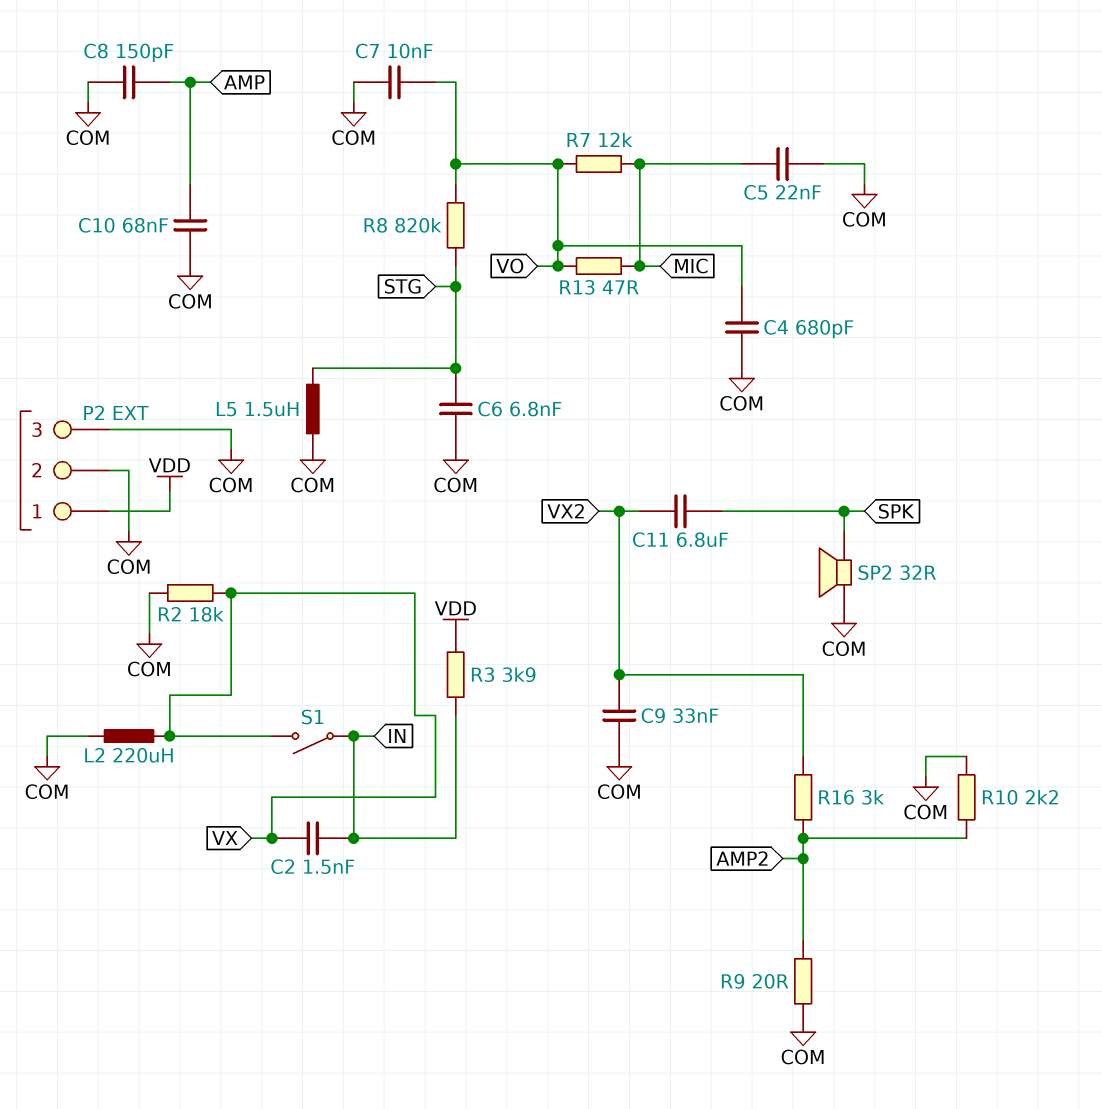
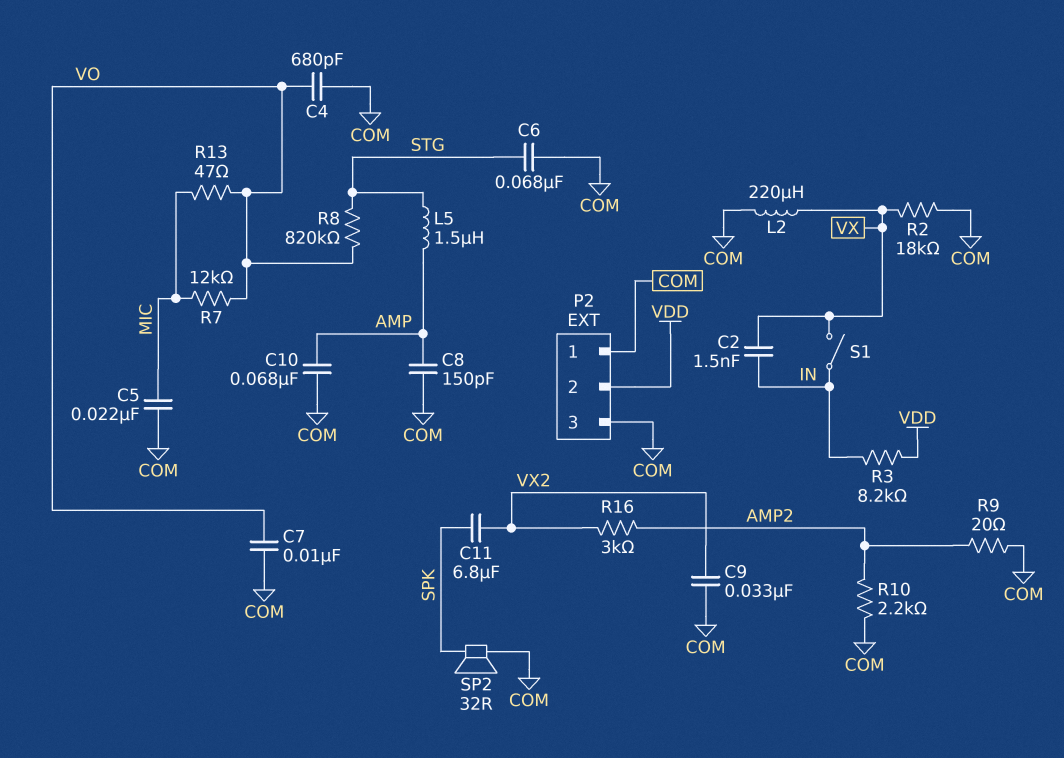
C6: 6.8nF (COM, STG) -> 68nF (COM, STG)
L5: 1.5uH (COM, STG) -> 1.5uH (AMP, STG)
P2 pin 1: VDD -> COM
P2 pin 2: COM -> VDD
R3: 3.9k (IN, VDD) -> 8.2k (IN, VDD)

